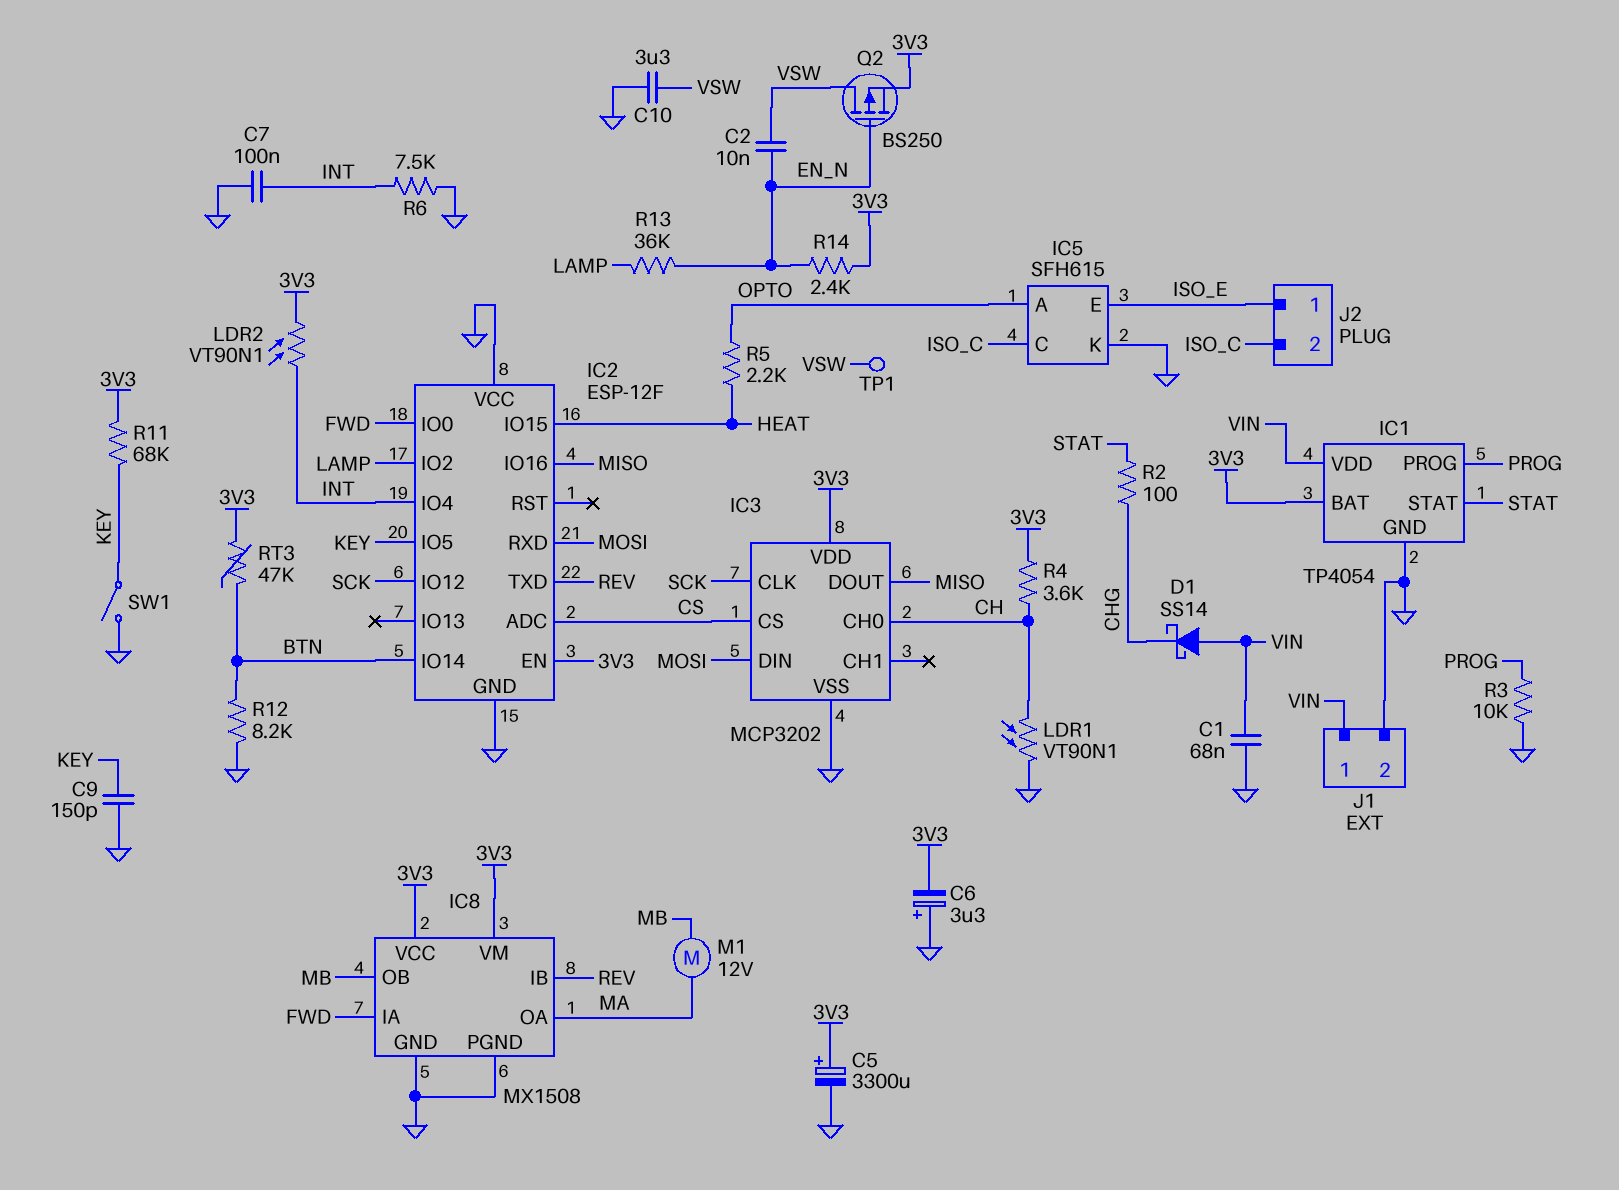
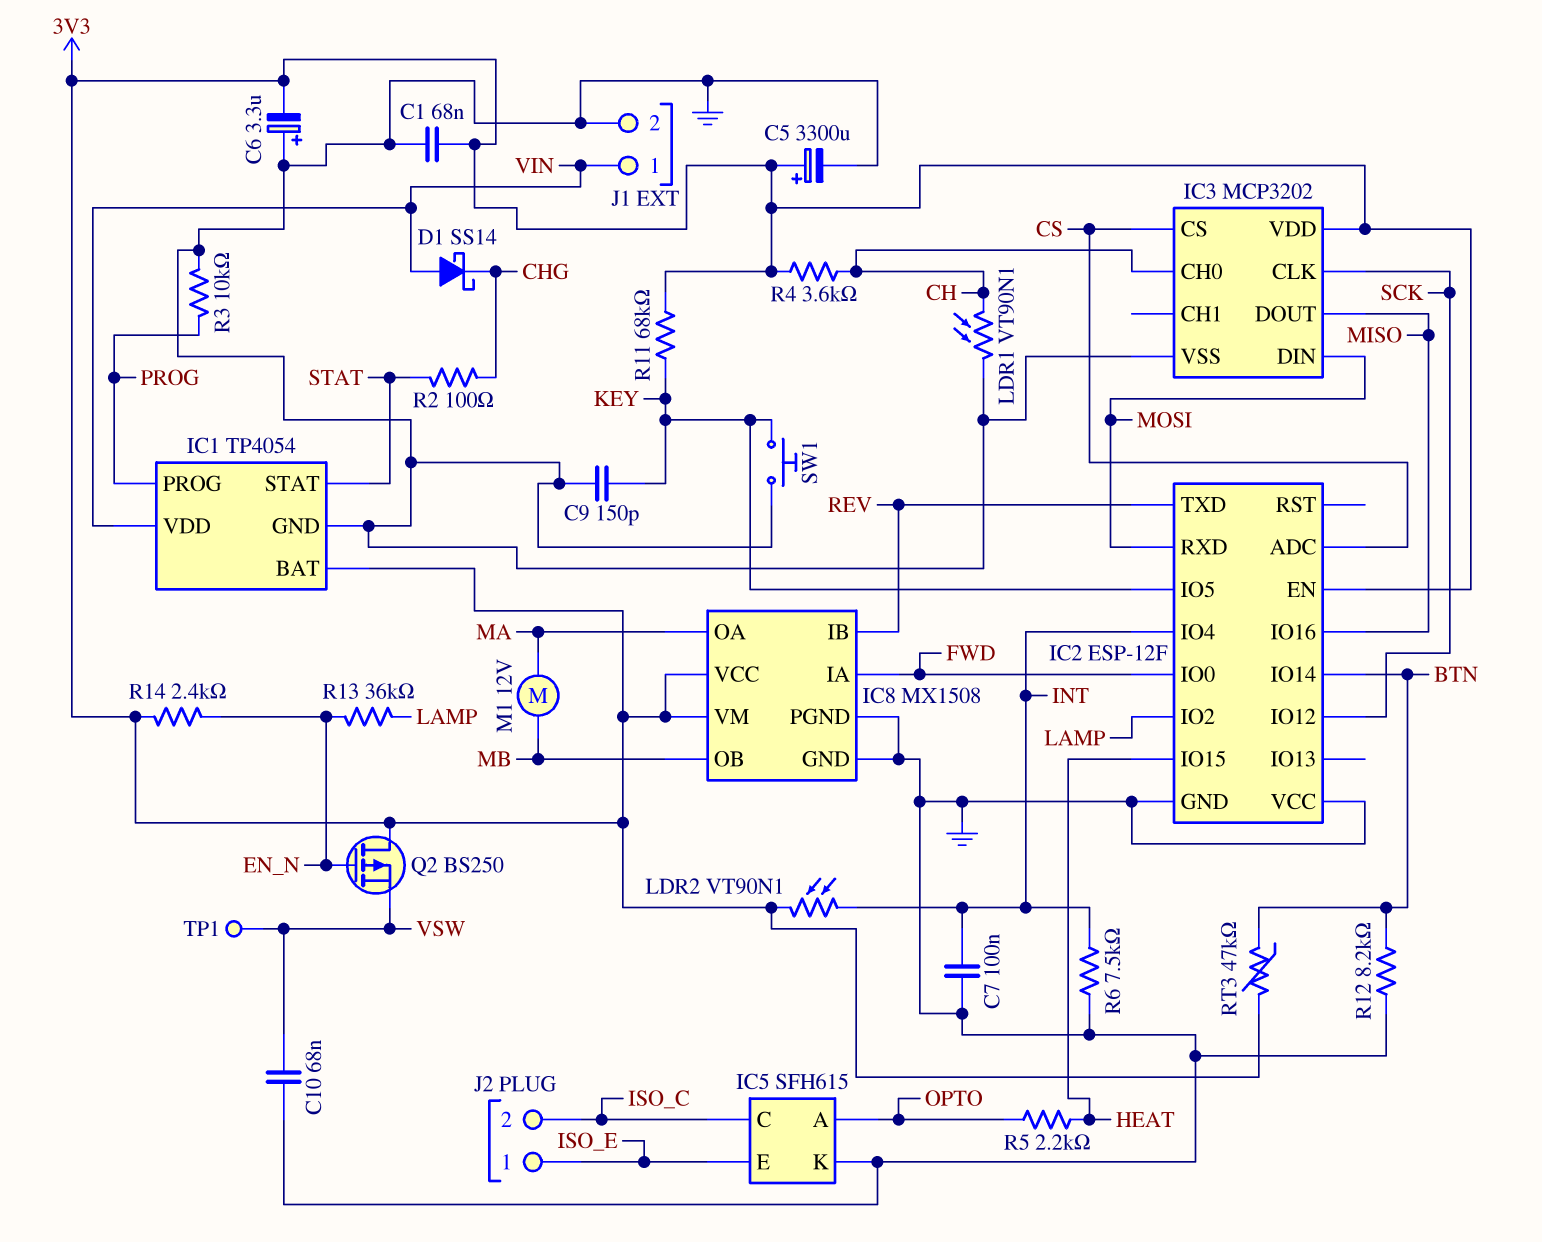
C1: 68nF (GND, VIN) -> 68nF (3V3, GND)
C2: 10nF (EN_N, VSW) -> none
C10: 3.3uF (GND, VSW) -> 68nF (GND, VSW)
Q2: PMOS BS250 (G EN_N, D VSW, S 3V3) -> PMOS BS250 (G EN_N, D 3V3, S VSW)
SW1: switch (GND, KEY) -> button (GND, KEY)

